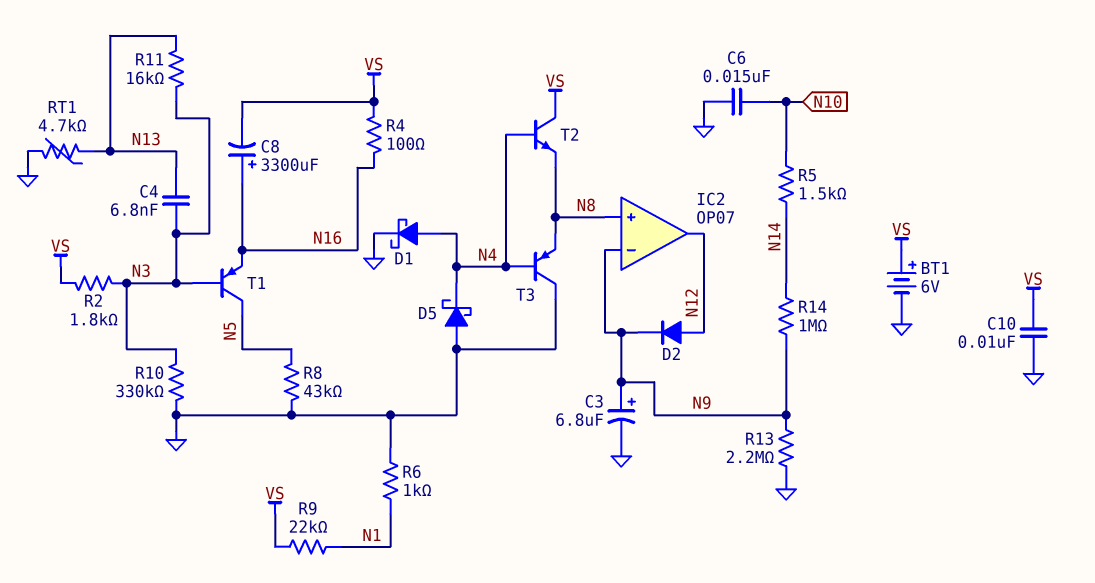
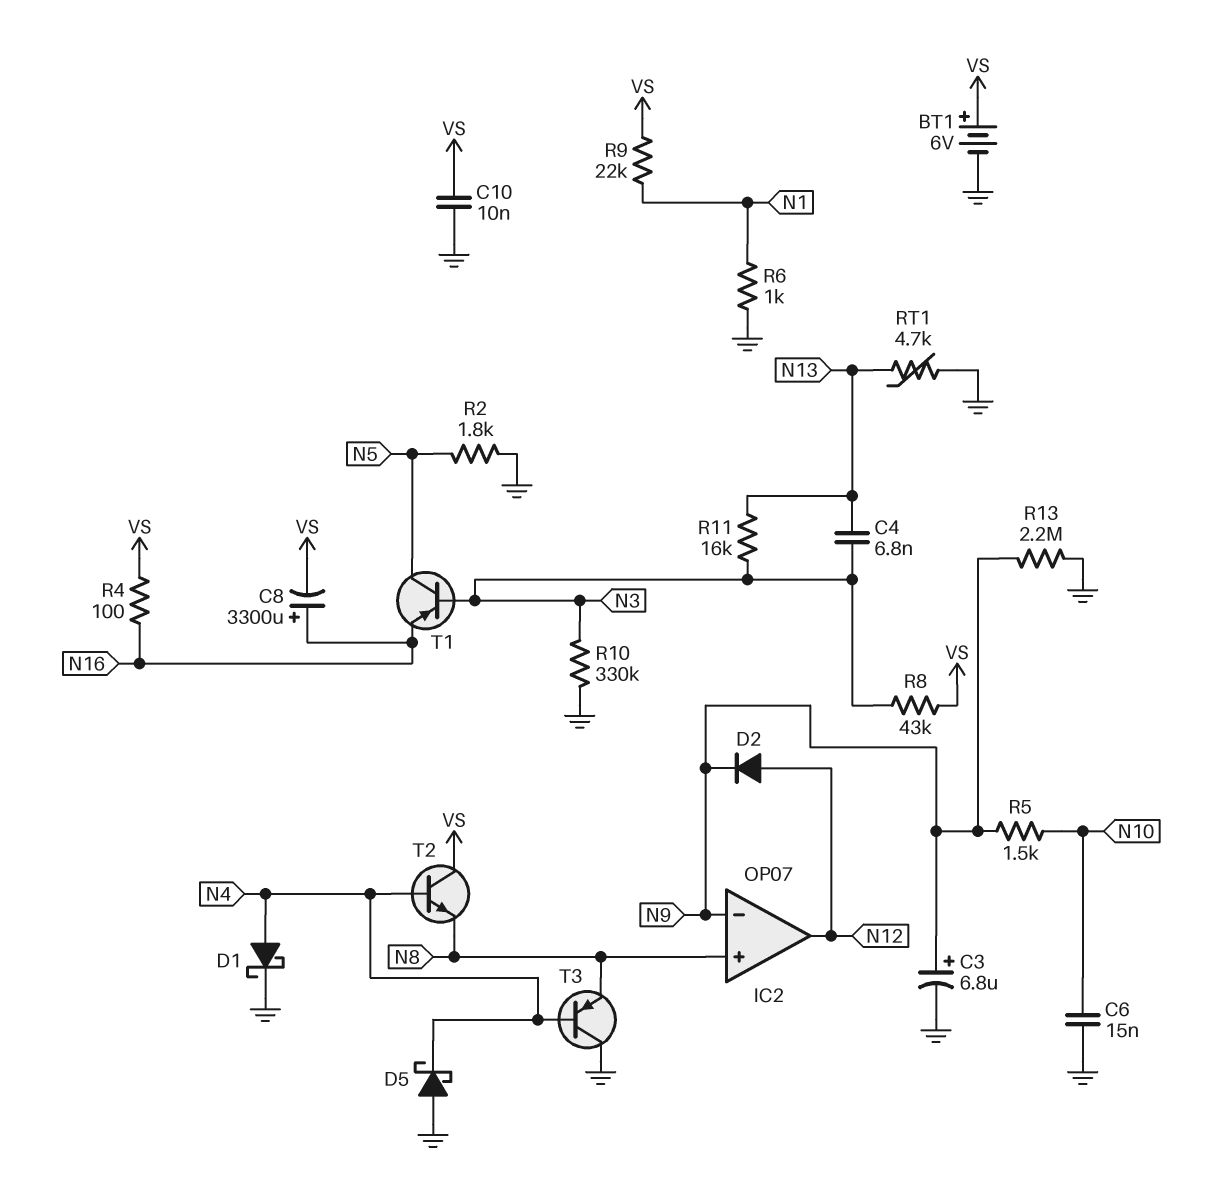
R2: 1.8k (N3, VS) -> 1.8k (GND, N5)
R5: 1.5k (N10, N14) -> 1.5k (N9, N10)
R8: 43k (GND, N5) -> 43k (N3, VS)
R14: 1M (N9, N14) -> none

